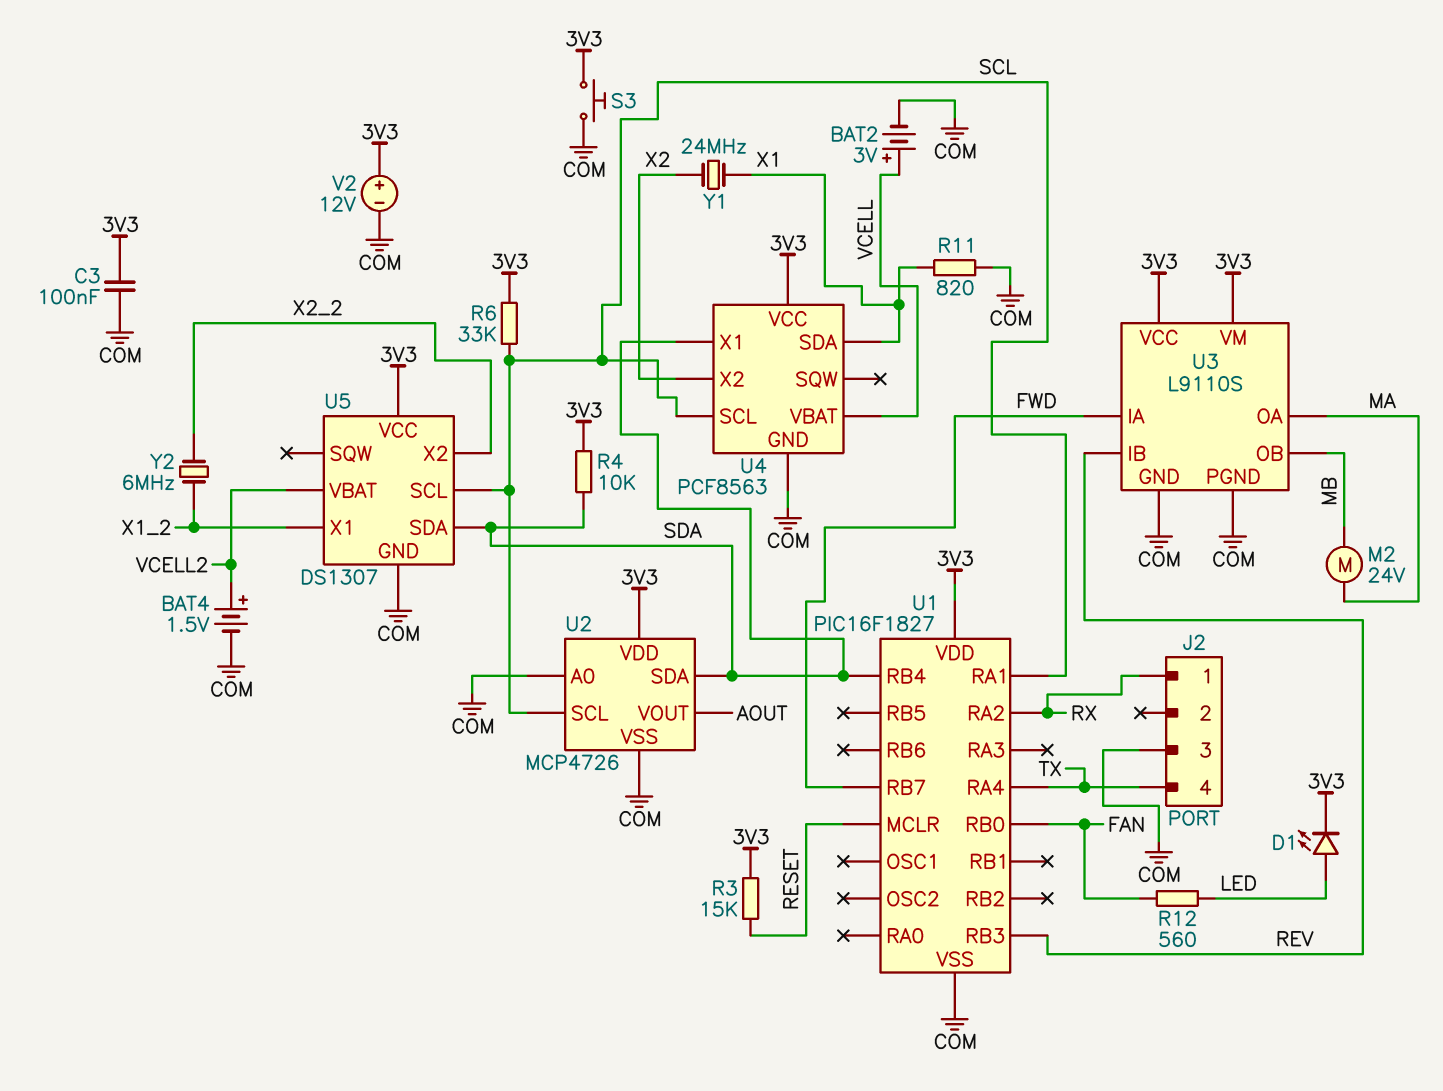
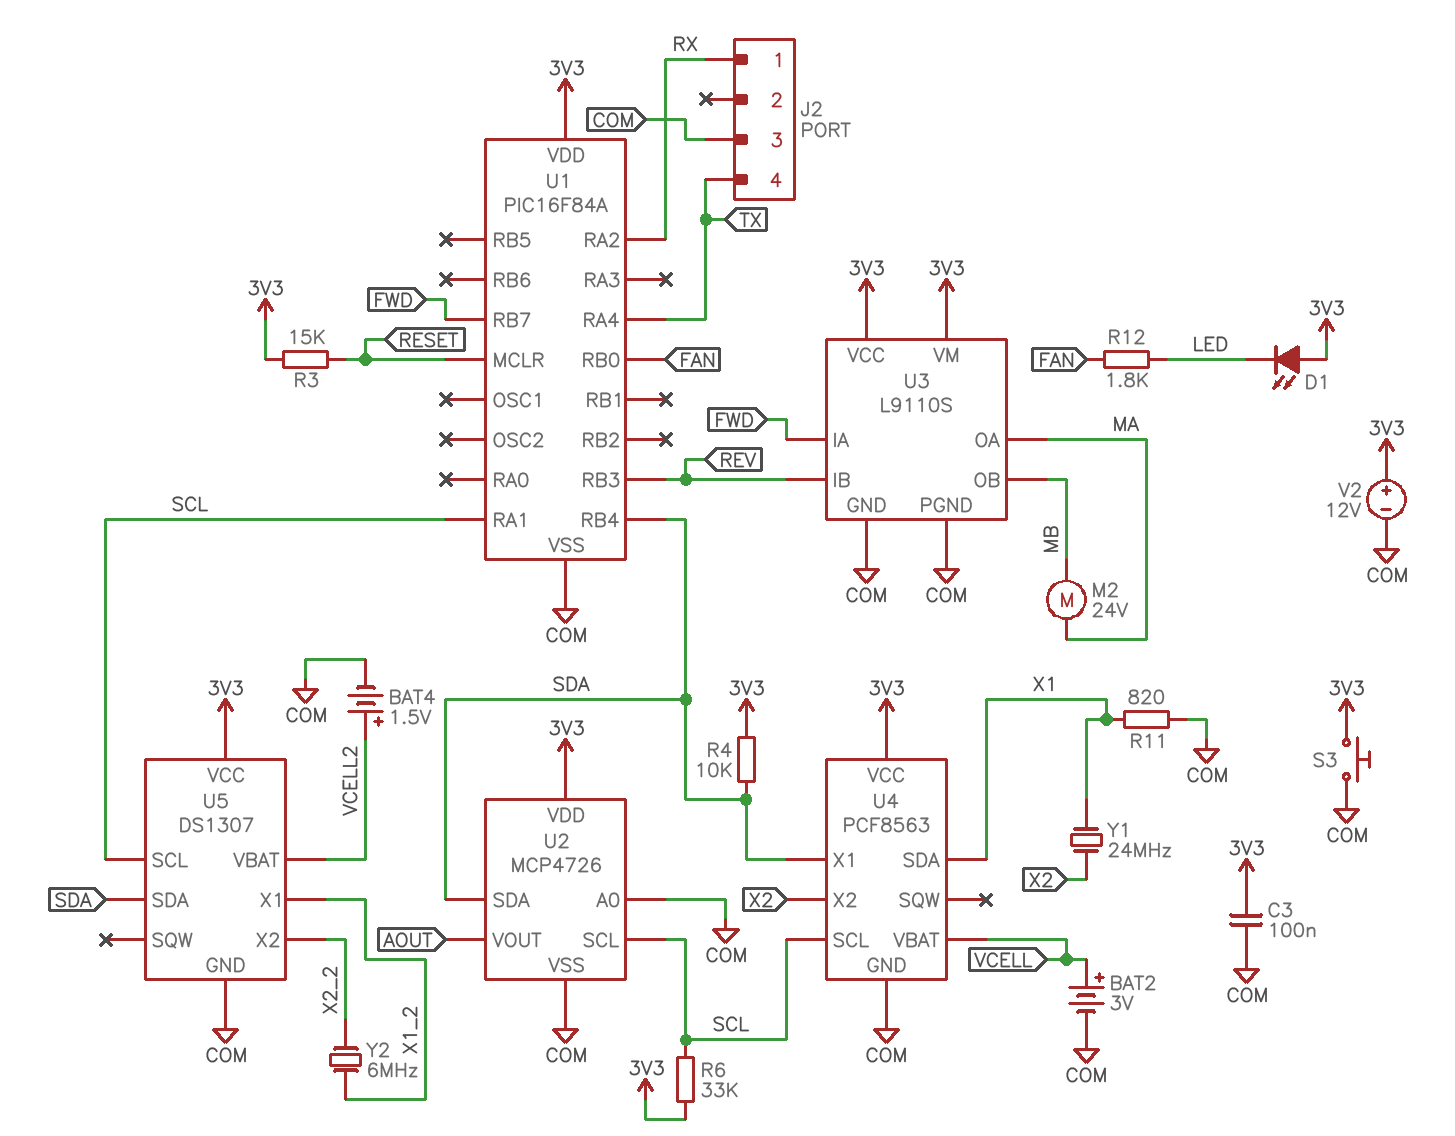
D1: LED (A LED, K 3V3) -> LED (A 3V3, K LED)
R12: 560 (FAN, LED) -> 1.8k (FAN, LED)
U1: PIC16F1827 -> PIC16F84A

